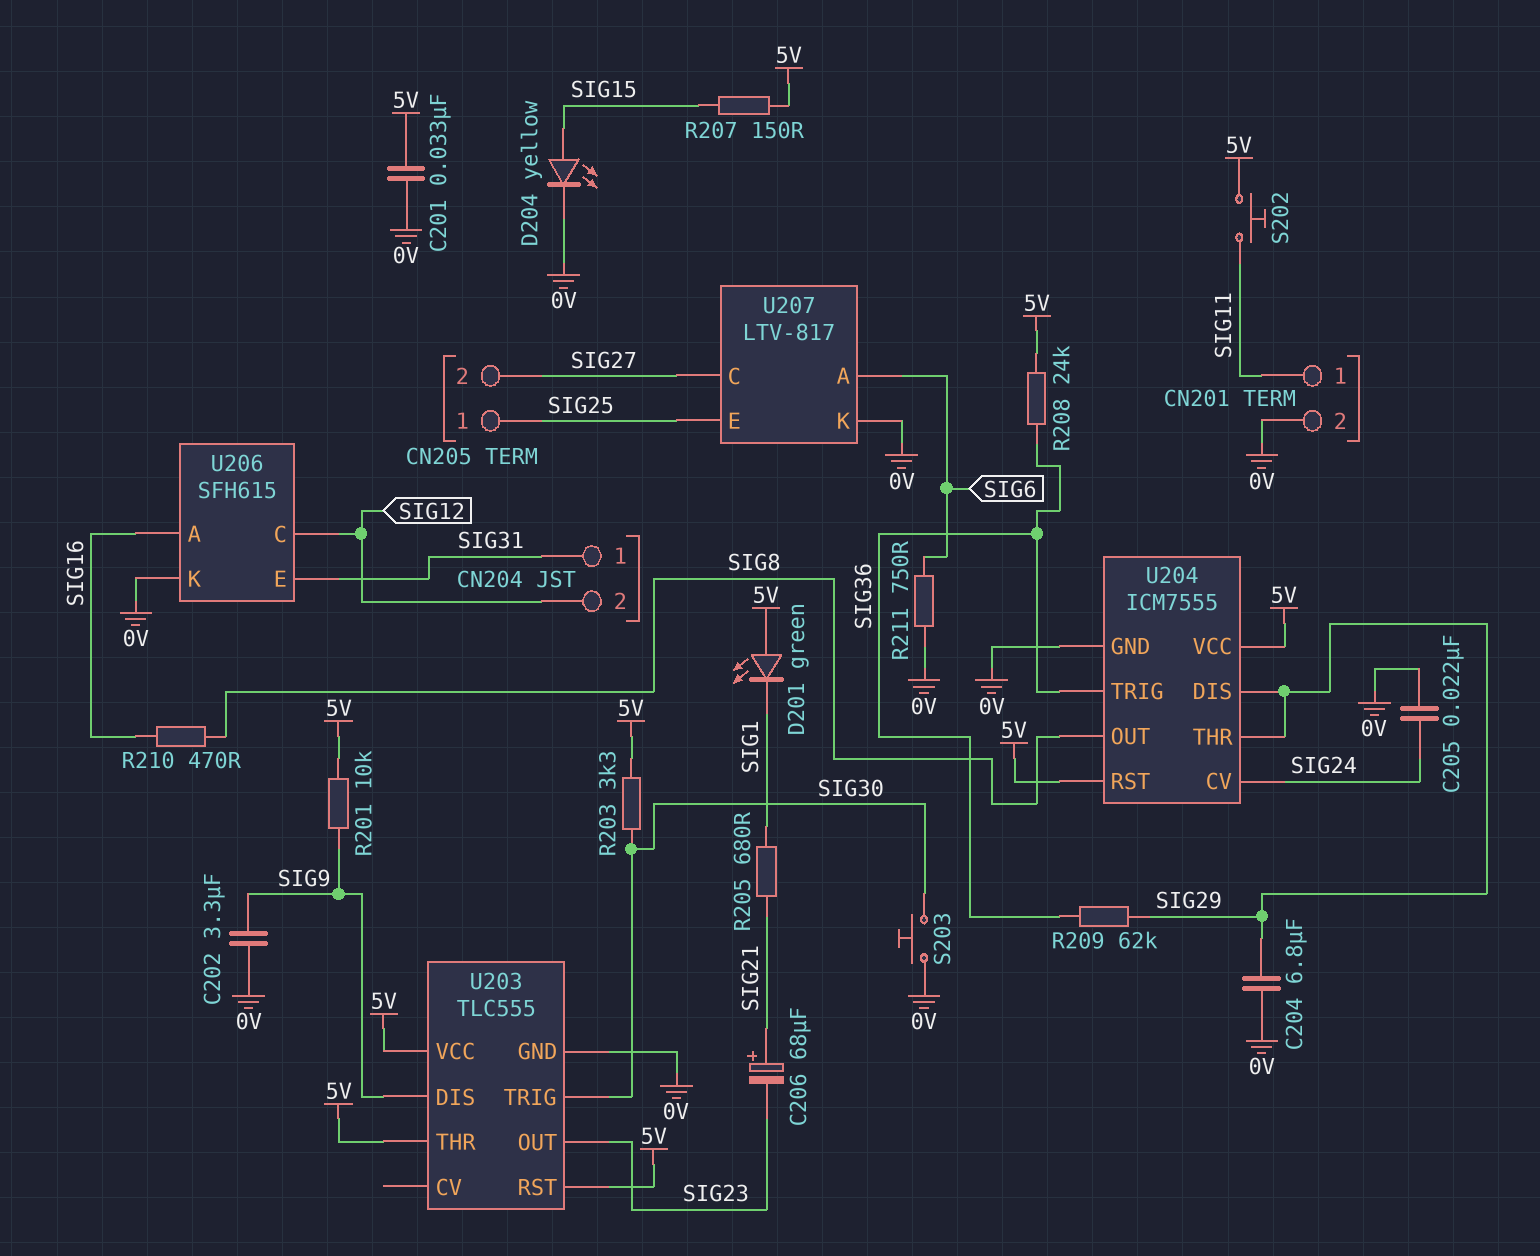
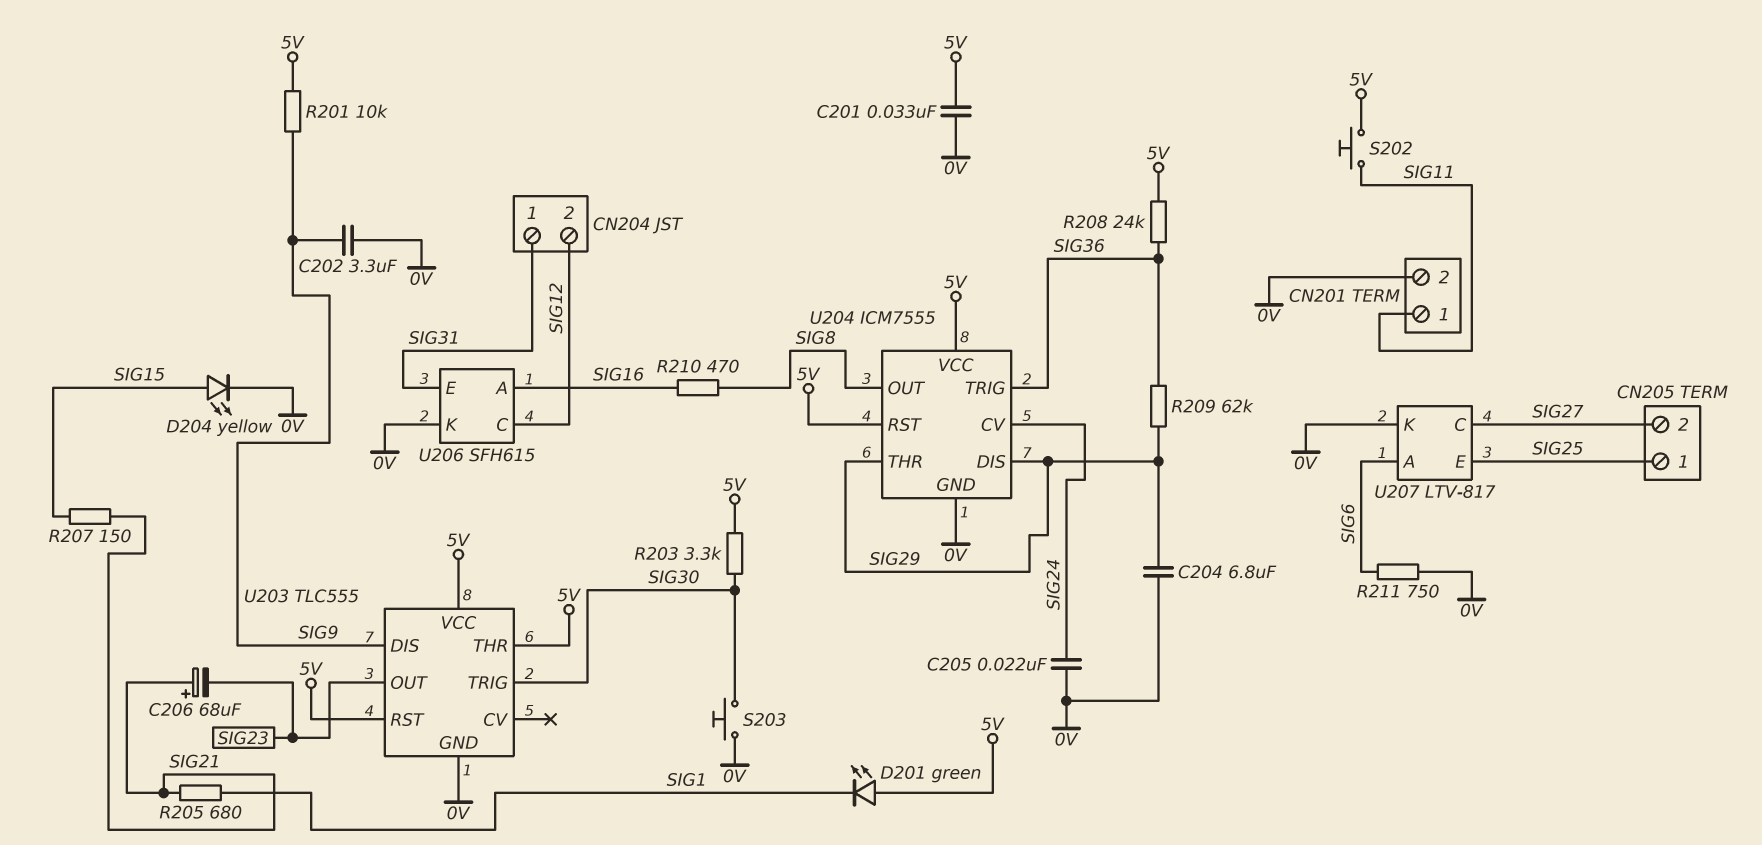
R207: 150 (5V, SIG15) -> 150 (SIG15, SIG21)

